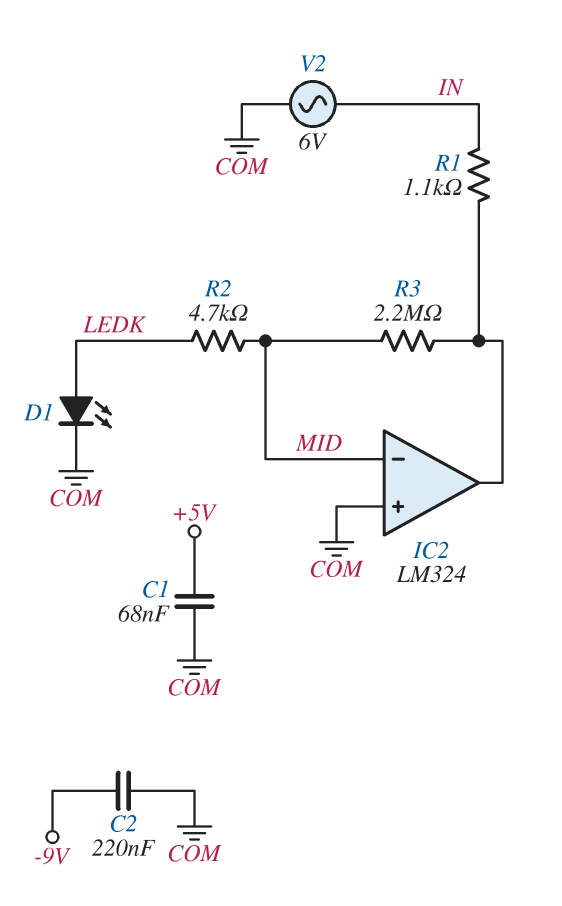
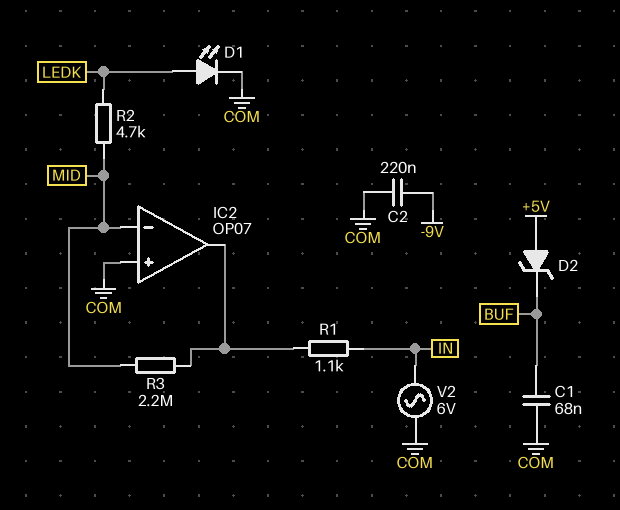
C1: 68nF (+5V, COM) -> 68nF (BUF, COM)
D2: none -> zener (A +5V, K BUF)
IC2: LM324 -> OP07

